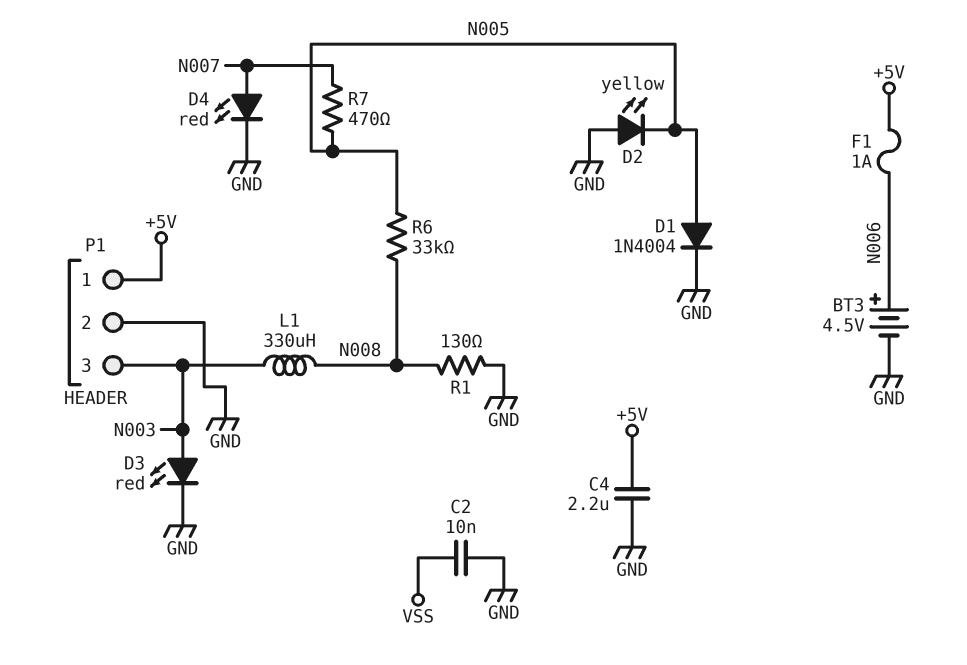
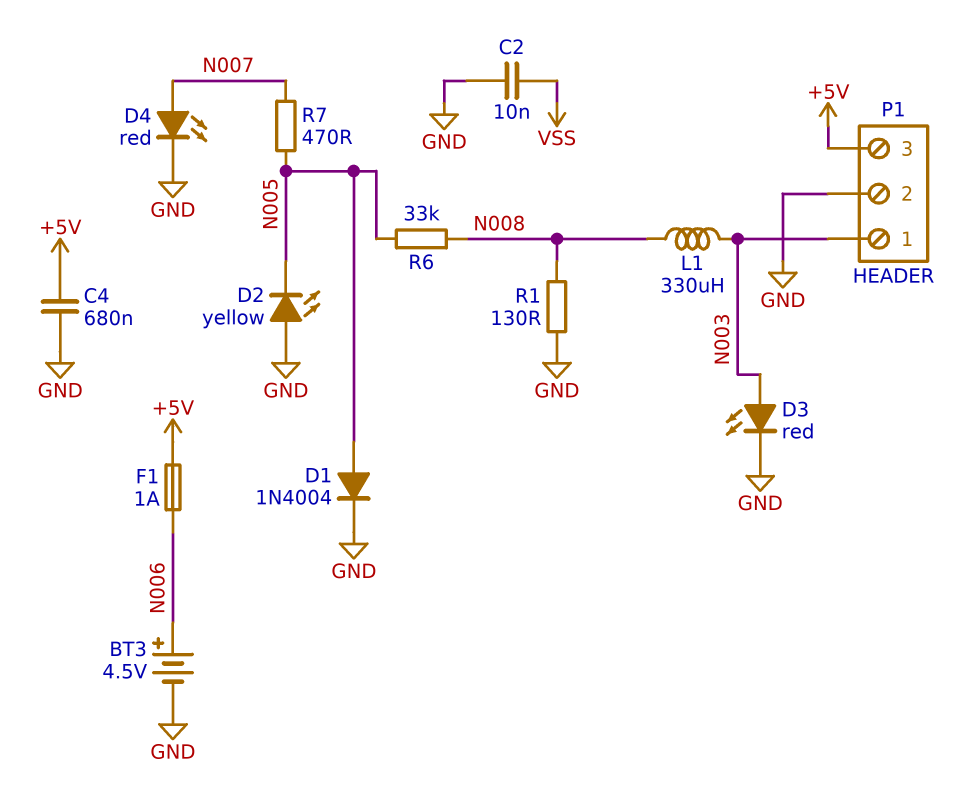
C4: 2.2uF (+5V, GND) -> 680nF (+5V, GND)
P1 pin 1: +5V -> N003
P1 pin 3: N003 -> +5V

